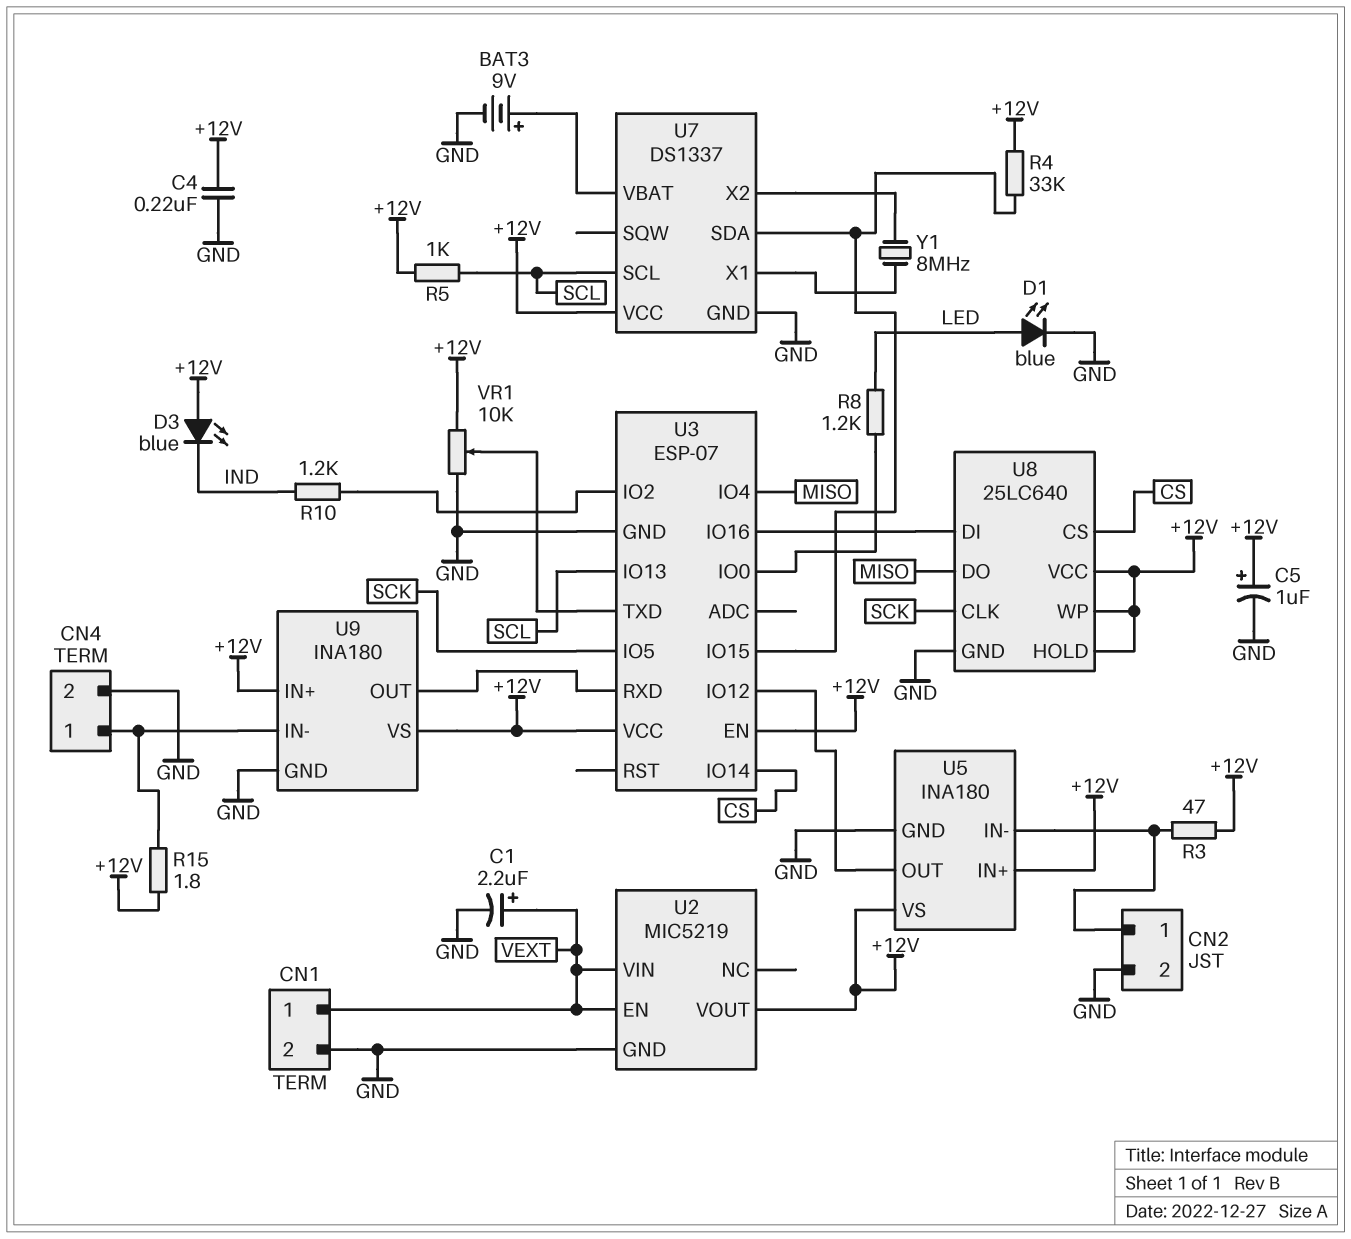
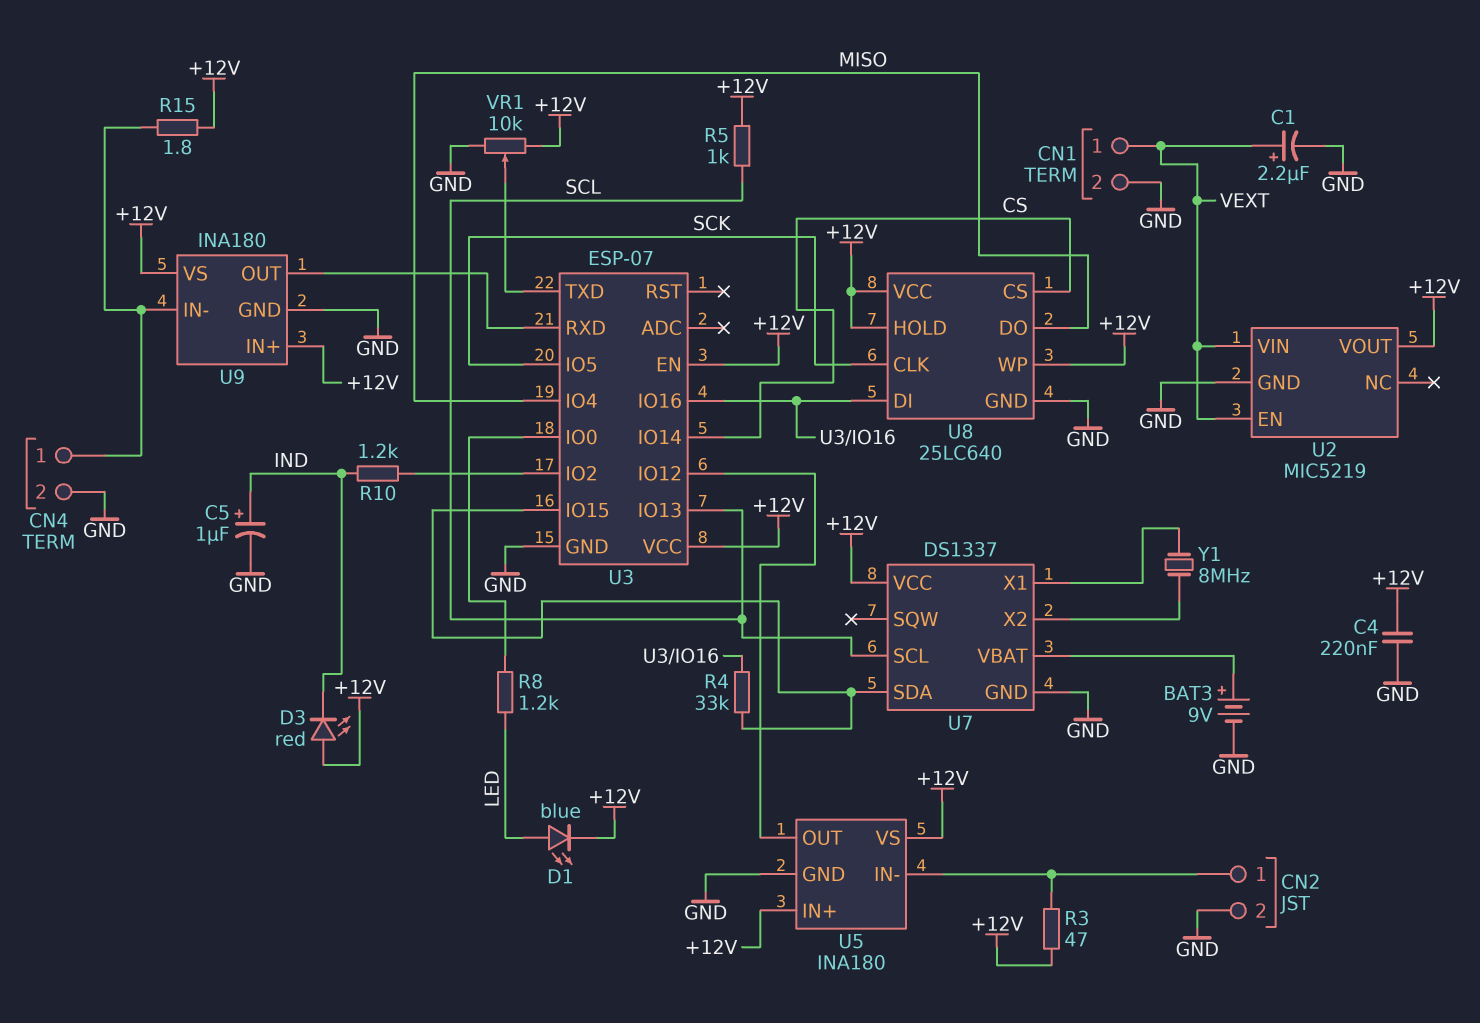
C5: 1uF (plus +12V, minus GND) -> 1uF (plus IND, minus GND)
D1: LED blue (A LED, K GND) -> LED blue (A LED, K +12V)
D3: LED blue (A +12V, K IND) -> LED red (A +12V, K IND)
R4: 33k (+12V, U3/IO15) -> 33k (U3/IO15, U3/IO16)

